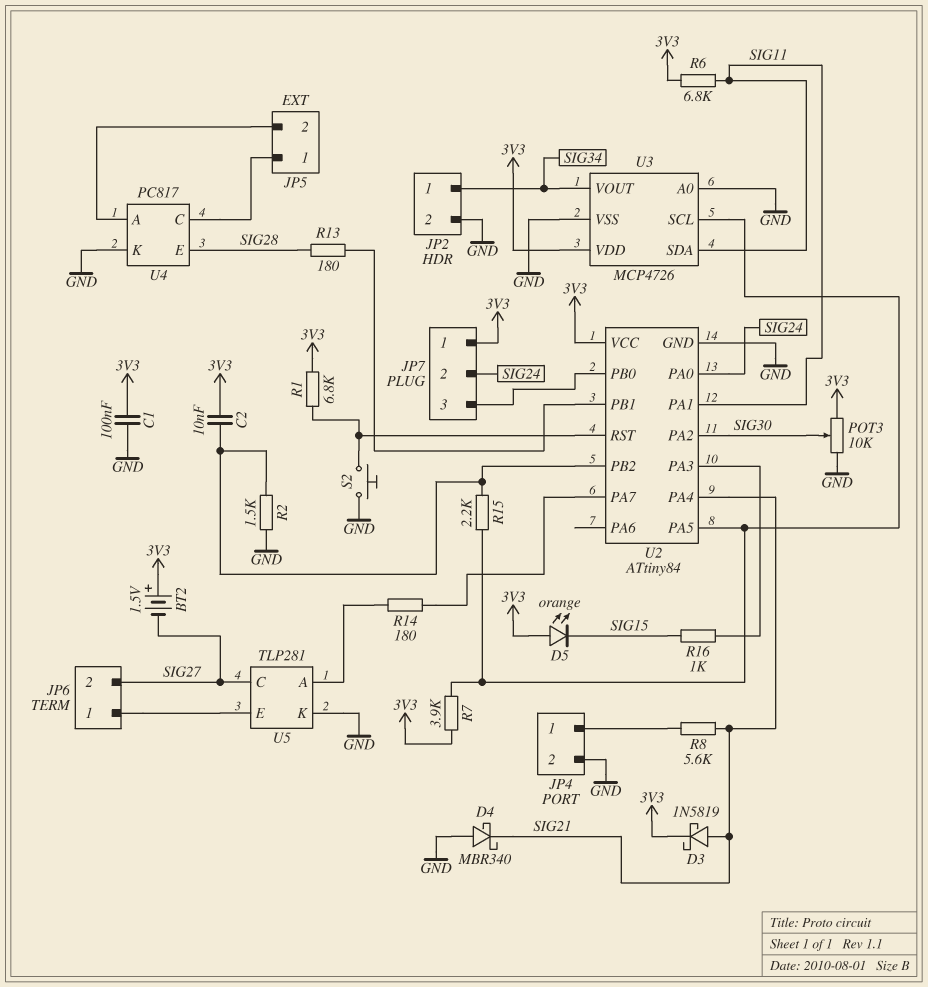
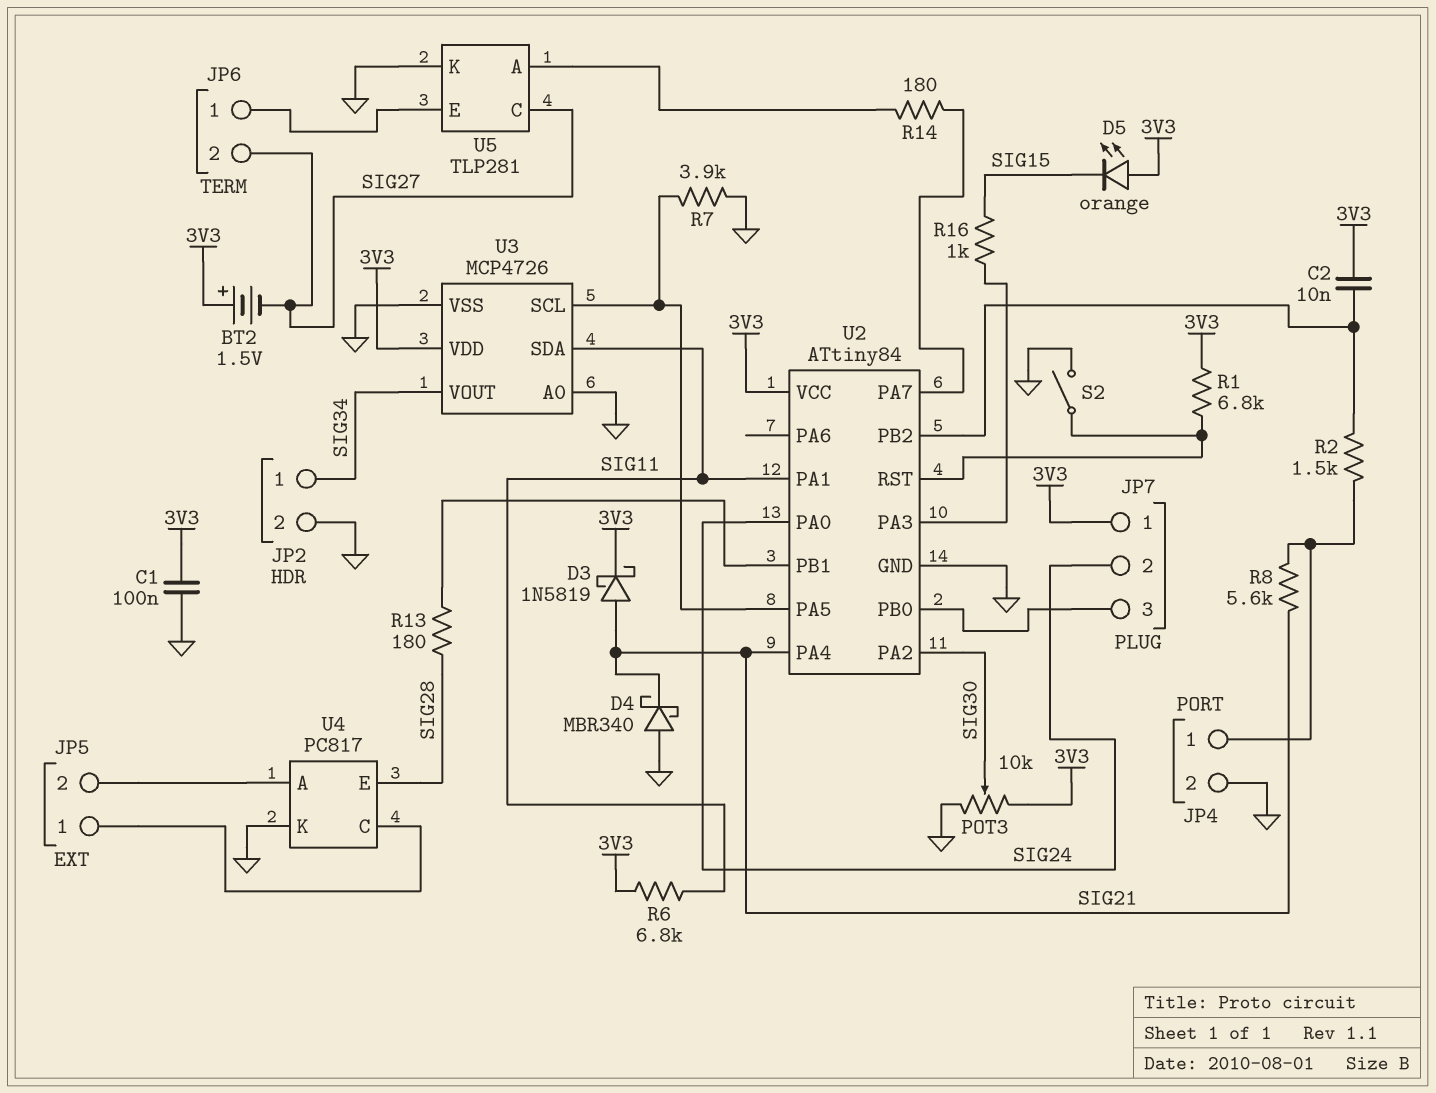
R2: 1.5k (GND, U2/PB2) -> 1.5k (JP4/1, U2/PB2)
R7: 3.9k (3V3, U2/PA5) -> 3.9k (GND, U2/PA5)
R15: 2.2k (U2/PA5, U2/PB2) -> none
S2: button (GND, U2/RST) -> switch (GND, U2/RST)

